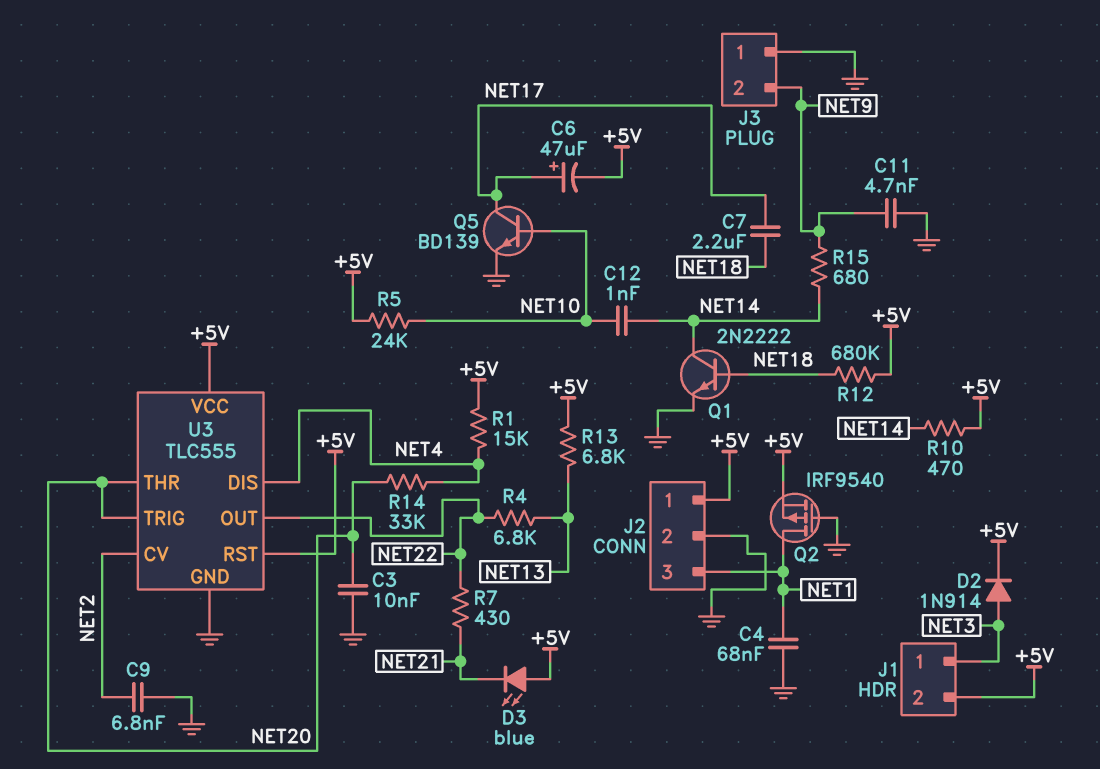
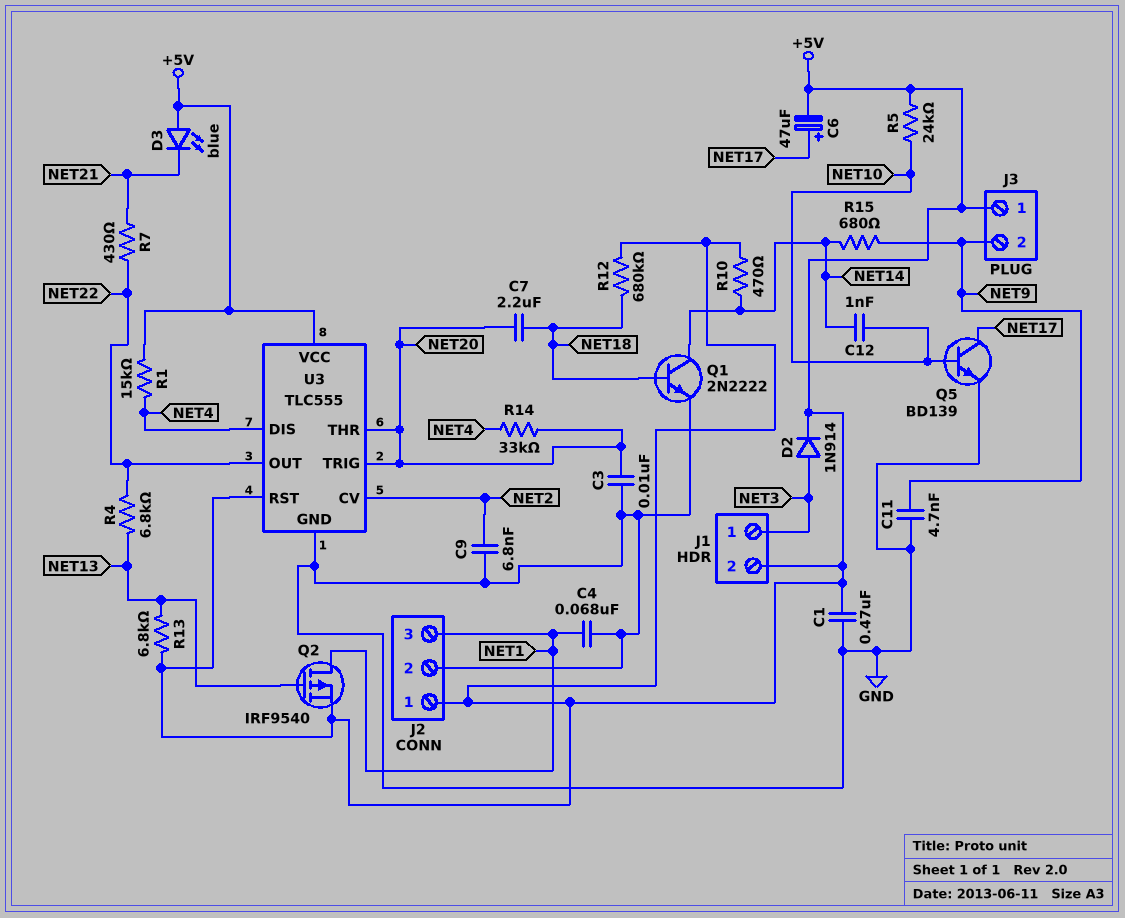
C1: none -> 470nF (+5V, GND)
C7: 2.2uF (NET17, NET18) -> 2.2uF (NET18, NET20)
J3 pin 1: GND -> +5V
Q2: PMOS IRF9540 (G GND, D NET1, S +5V) -> PMOS IRF9540 (G NET13, D NET1, S +5V)

